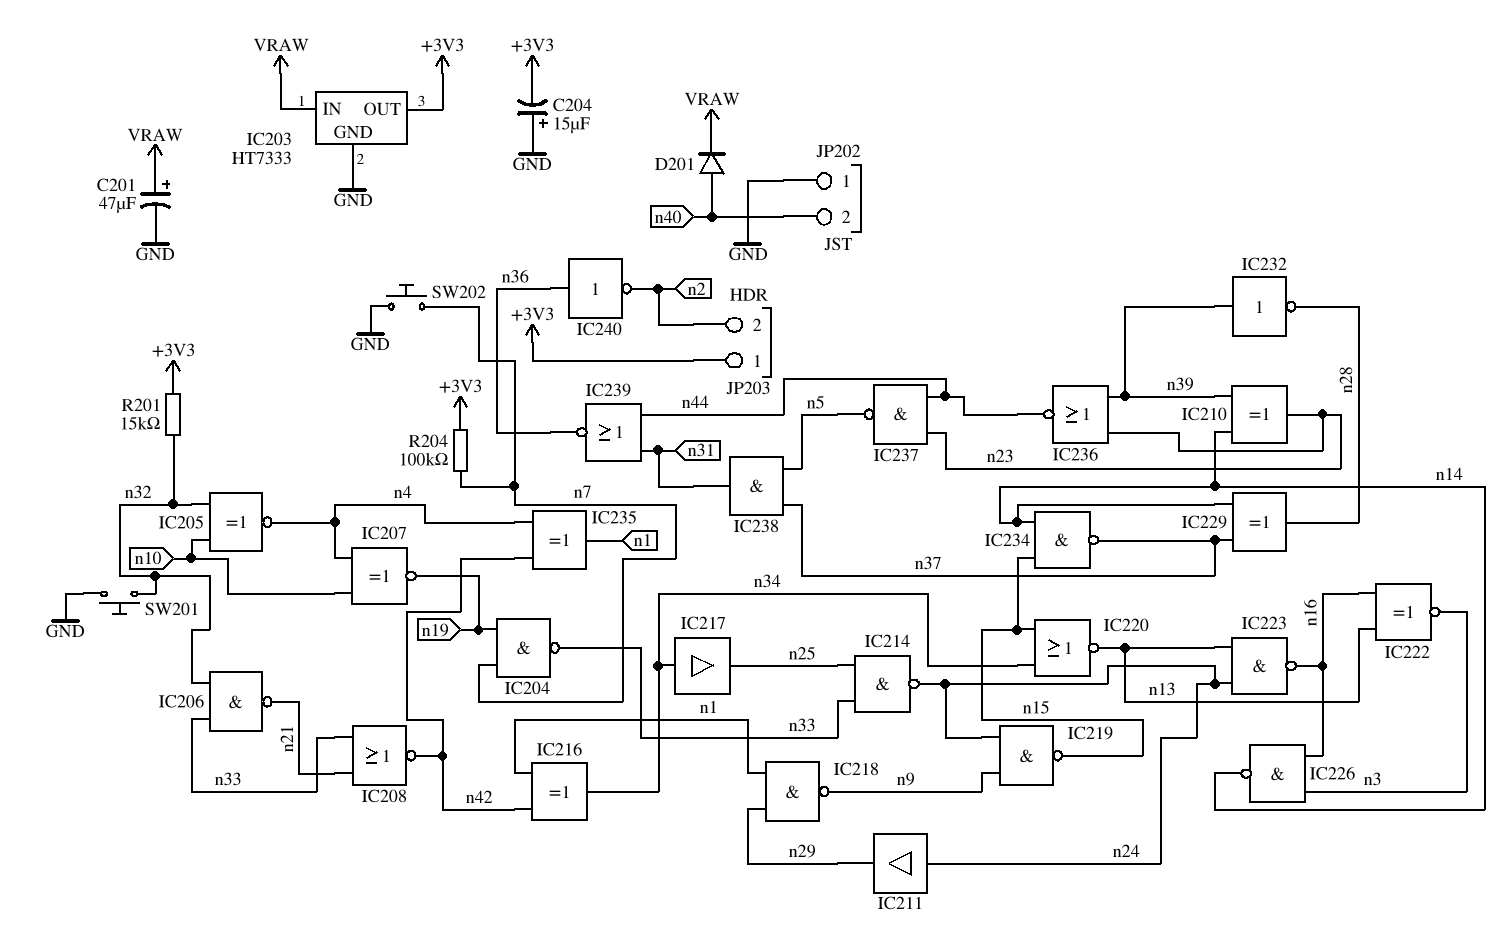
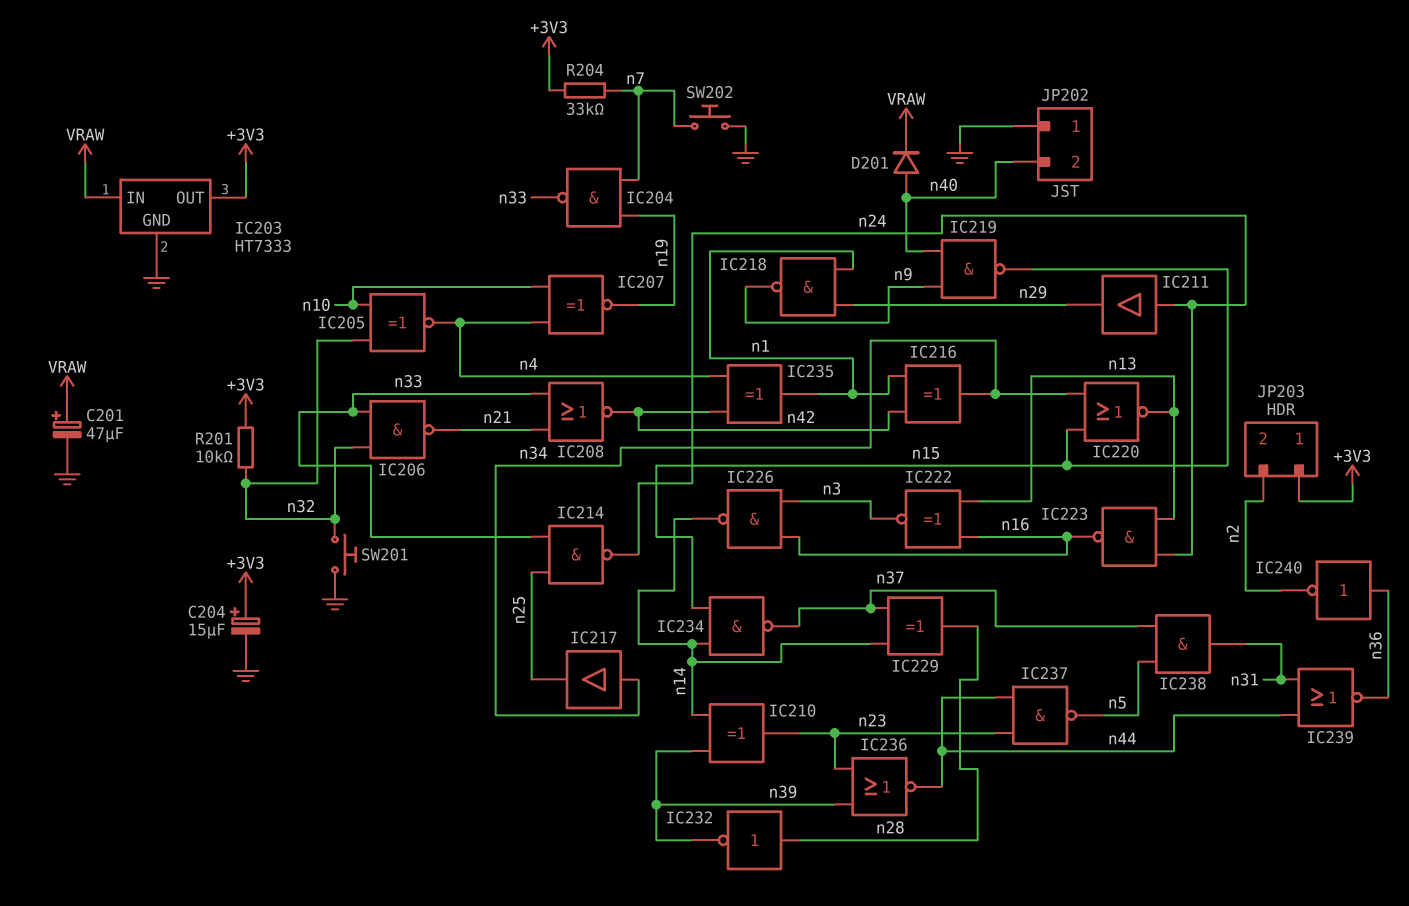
C204: 15uF (plus GND, minus +3V3) -> 15uF (plus +3V3, minus GND)
IC219: NAND (in n9, in n24, out n15) -> NAND (in n9, in n40, out n15)
IC232: NOT (in n39, out n28) -> NOT (in n28, out n39)
R201: 15k (+3V3, n32) -> 10k (+3V3, n32)
R204: 100k (+3V3, n7) -> 33k (+3V3, n7)

